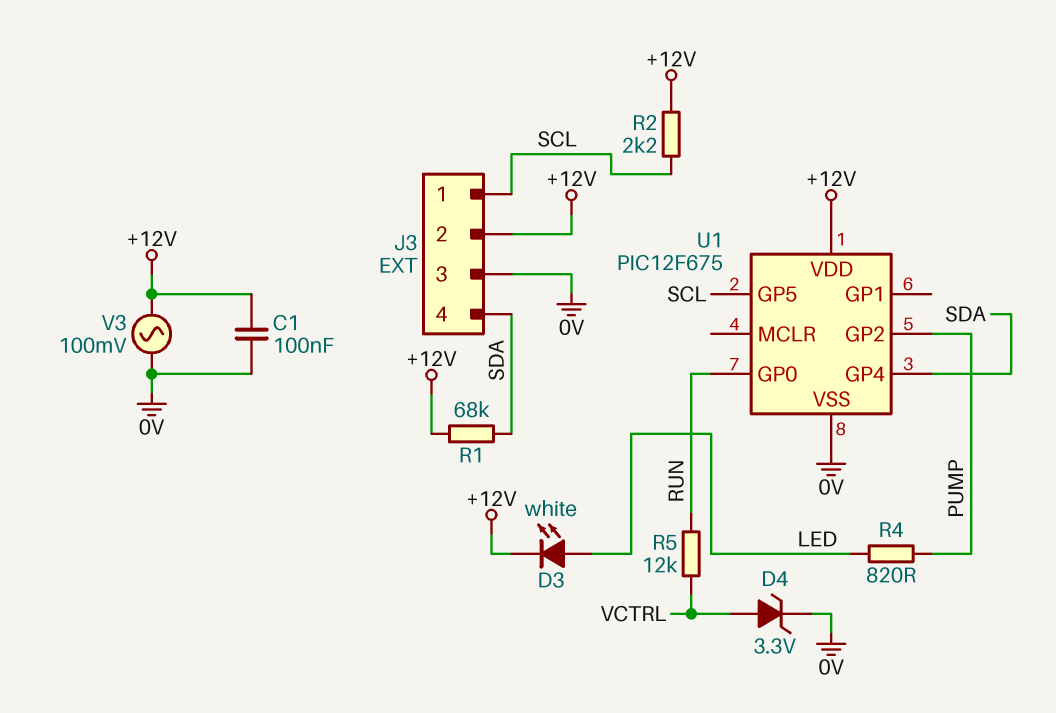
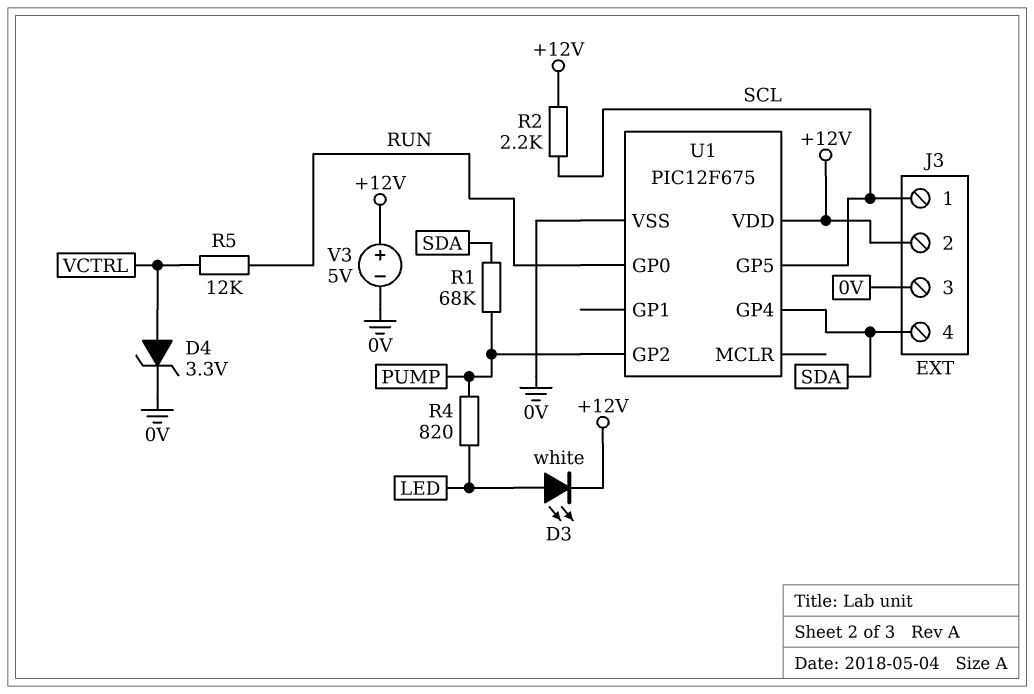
C1: 100nF (+12V, 0V) -> none
R1: 68k (+12V, SDA) -> 68k (PUMP, SDA)
V3: AC 100mV (+12V, 0V) -> 5V (plus +12V, minus 0V)

